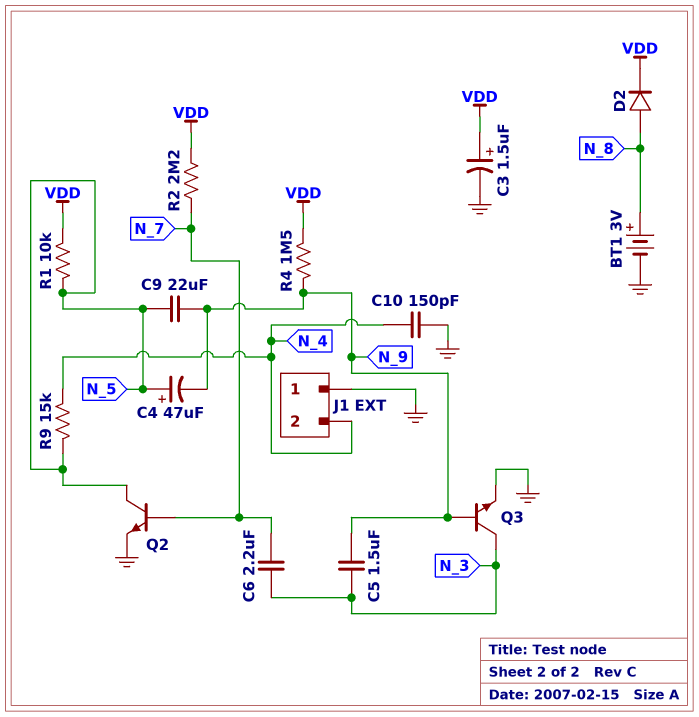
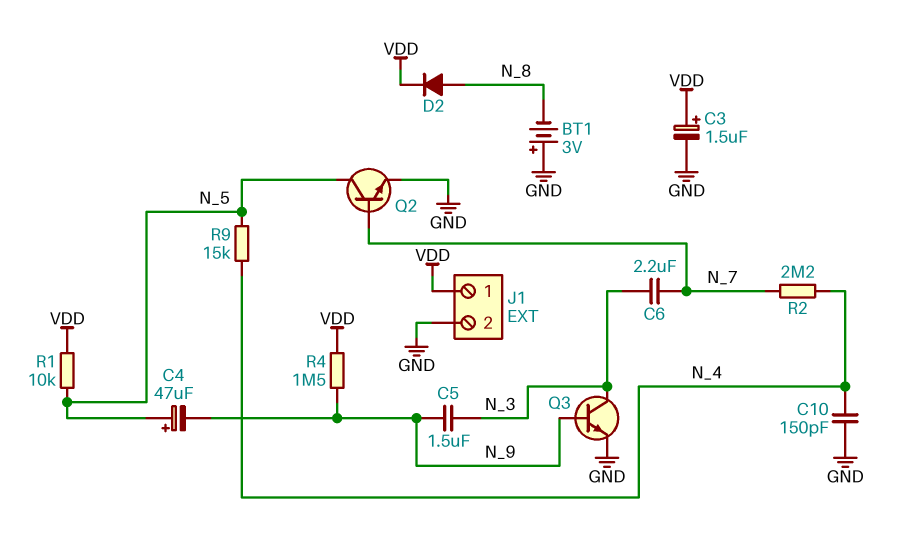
BT1: 3V (plus N_8, minus GND) -> 3V (plus GND, minus N_8)
C9: 22uF (N_5, N_9) -> none
J1 pin 1: GND -> VDD
J1 pin 2: N_4 -> GND
R2: 2.2M (N_7, VDD) -> 2.2M (N_4, N_7)

